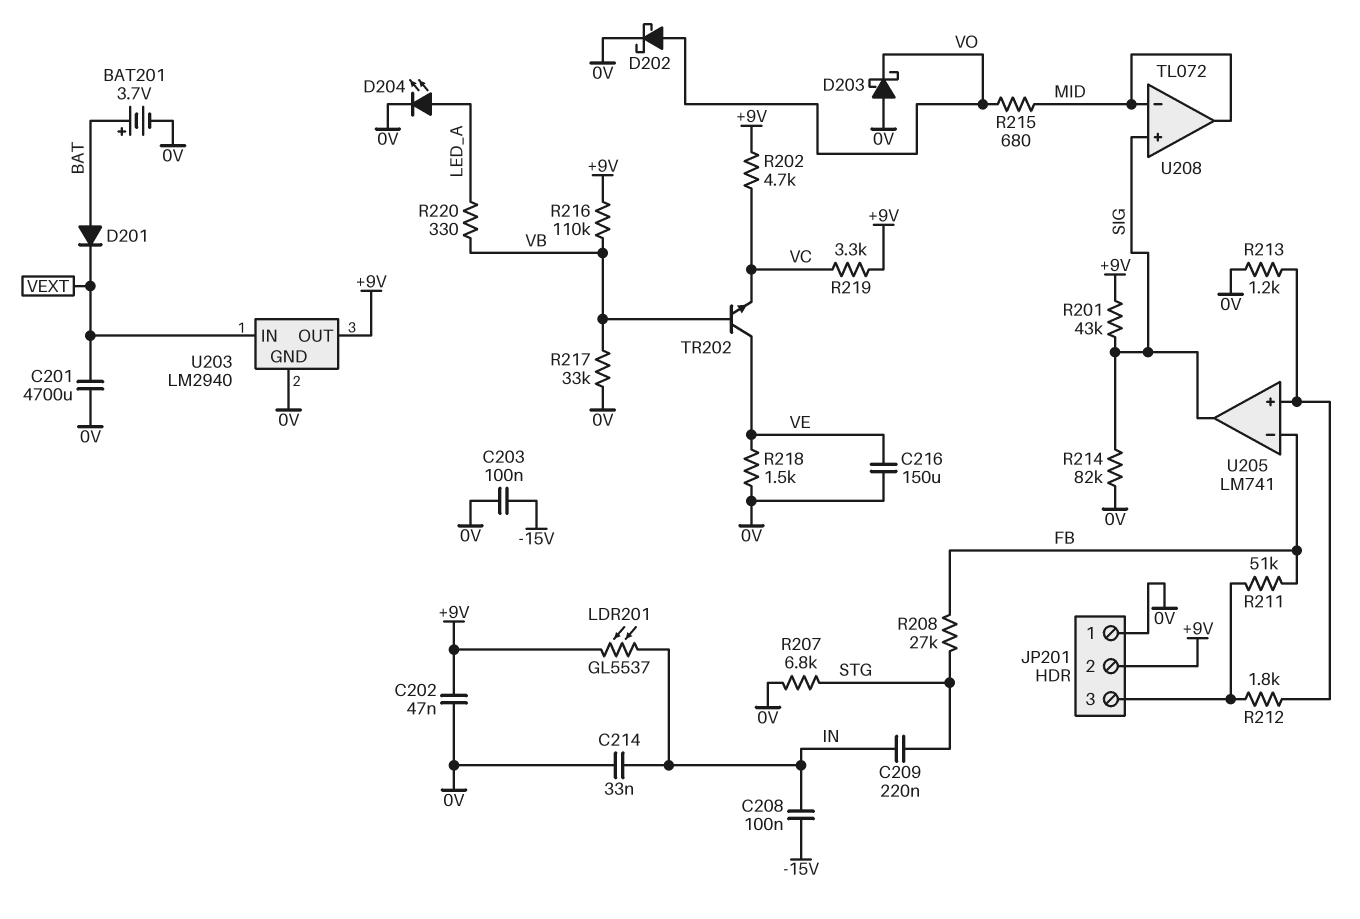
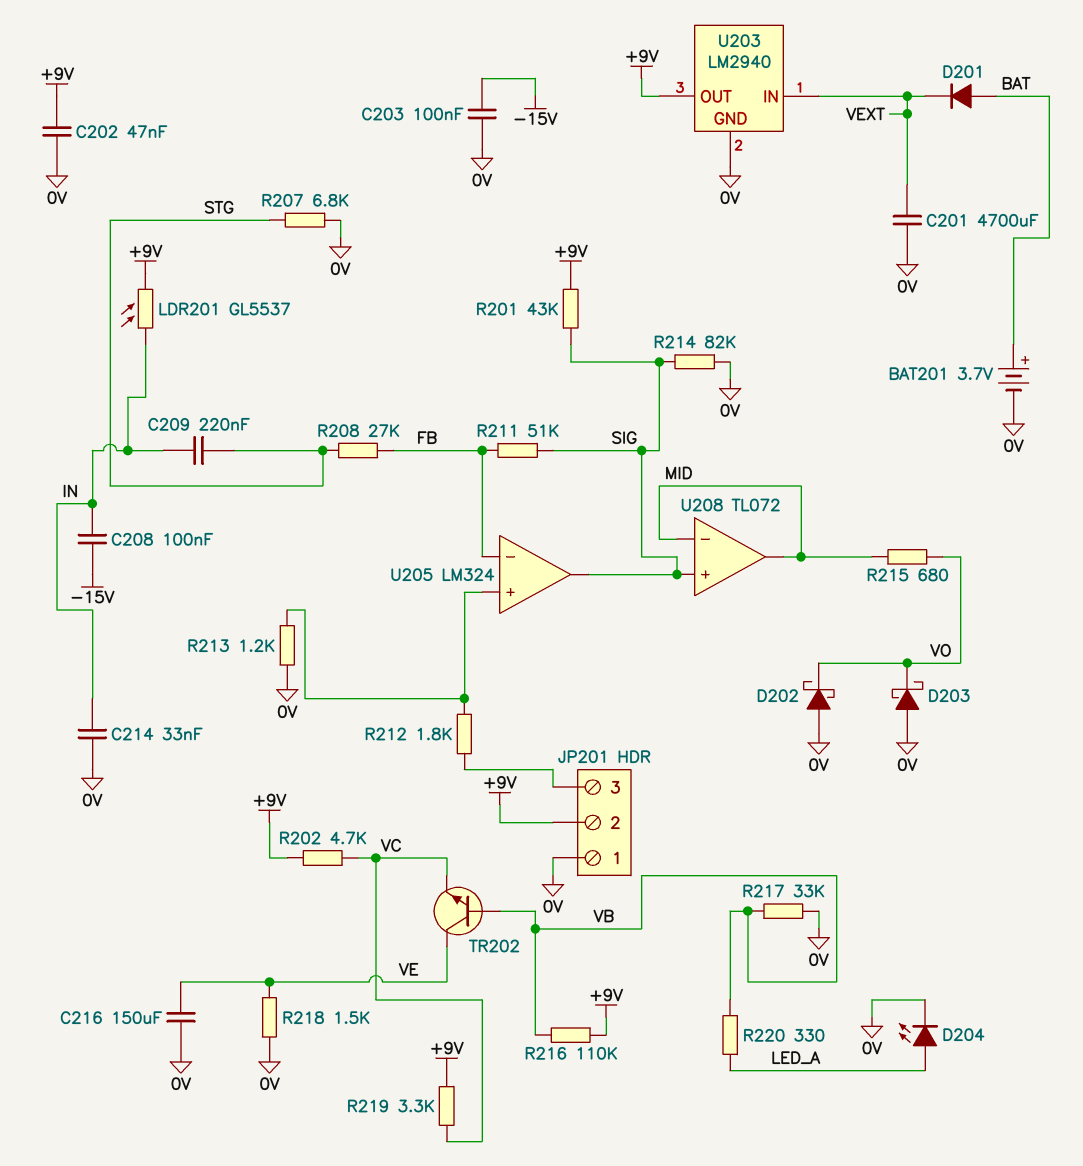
D202: schottky (A VO, K 0V) -> schottky (A 0V, K VO)
R211: 51k (FB, JP201/3) -> 51k (FB, SIG)
U205: LM741 -> LM324

